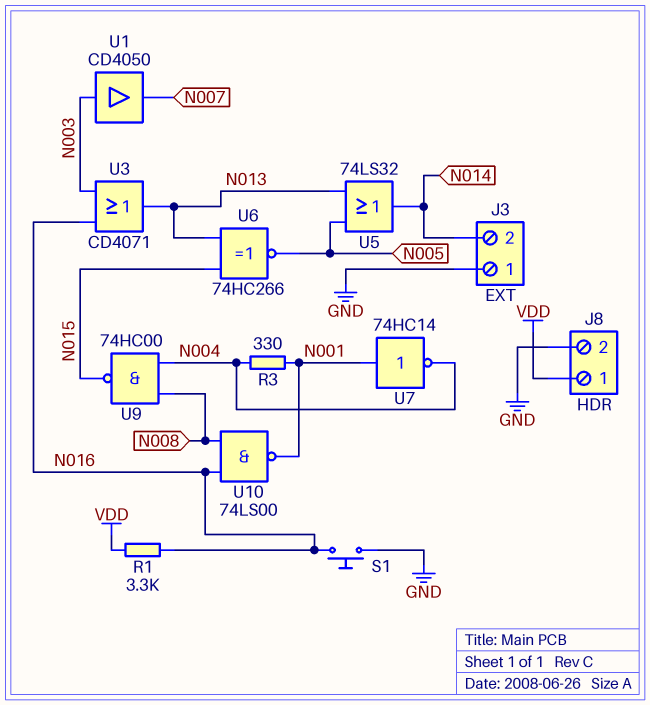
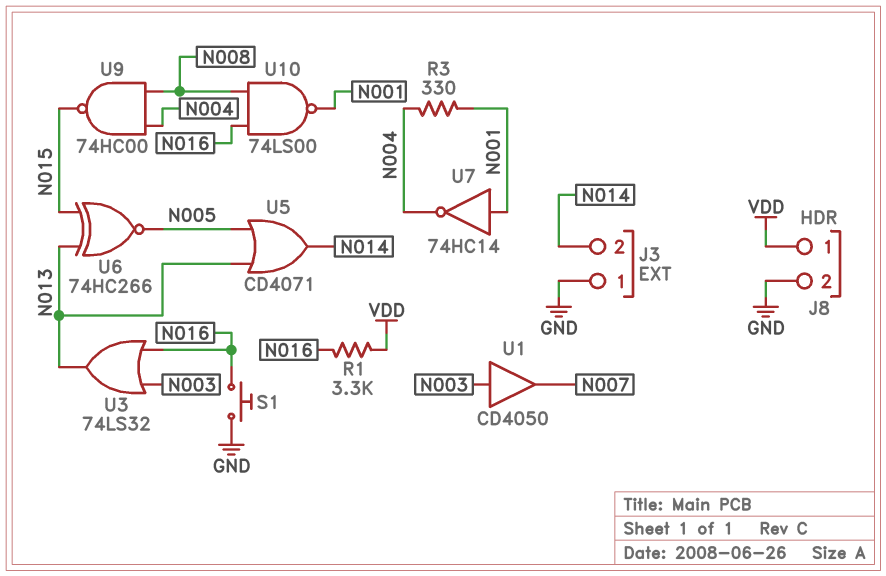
U3: OR CD4071 (in N003, in N016, out N013) -> OR 74LS32 (in N003, in N016, out N013)
U5: OR 74LS32 (in N005, in N013, out N014) -> OR CD4071 (in N005, in N013, out N014)

